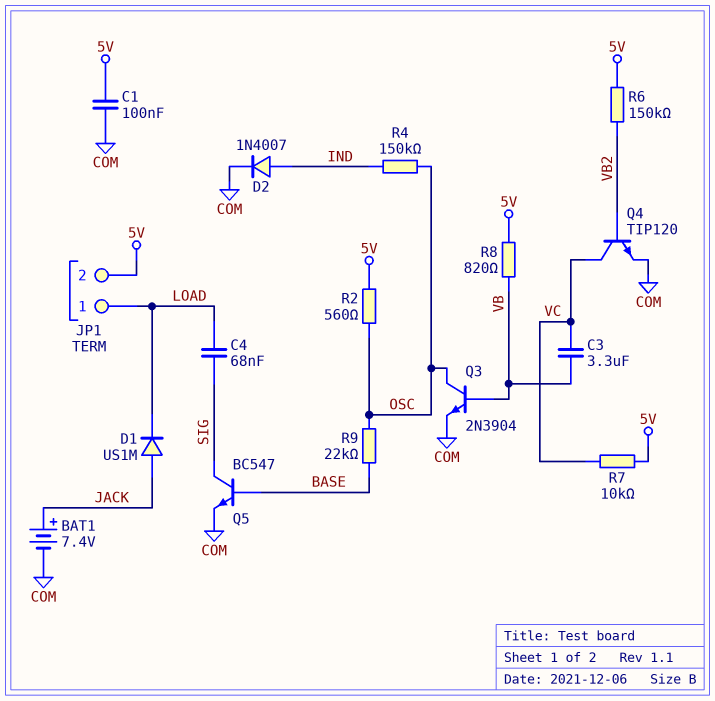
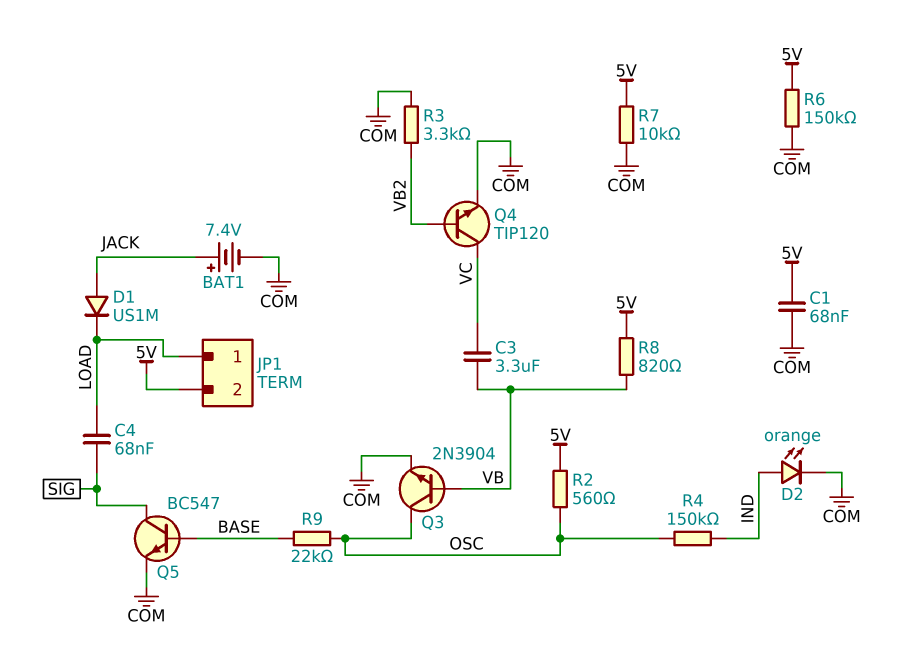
C1: 100nF (5V, COM) -> 68nF (5V, COM)
D2: diode 1N4007 (A IND, K COM) -> LED orange (A IND, K COM)
R3: none -> 3.3k (COM, VB2)
R6: 150k (5V, VB2) -> 150k (5V, COM)
R7: 10k (5V, VC) -> 10k (5V, COM)

